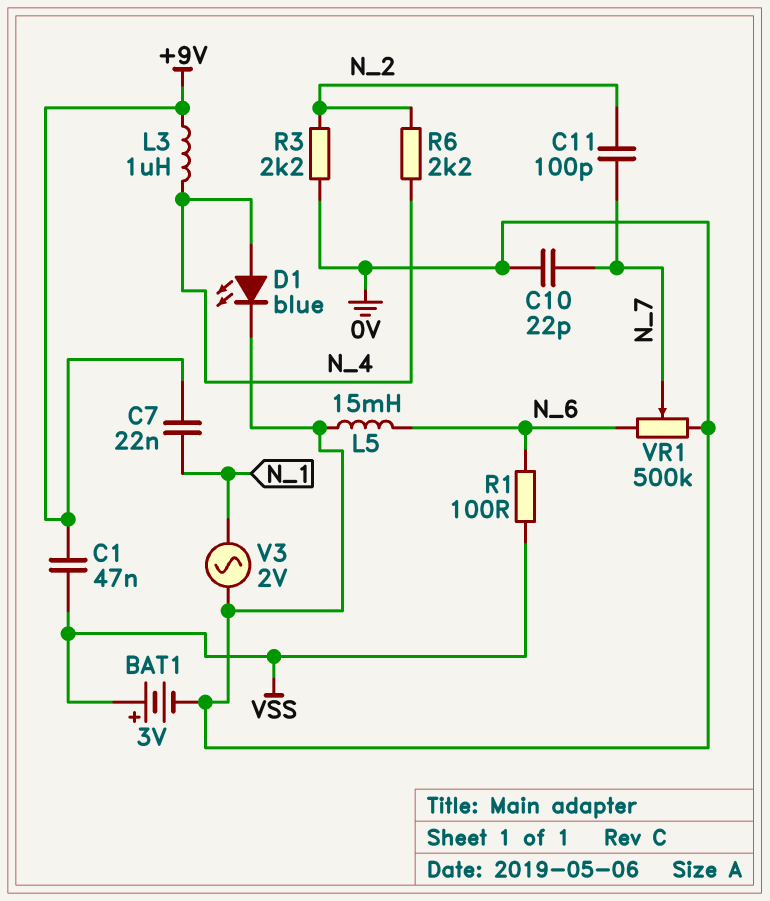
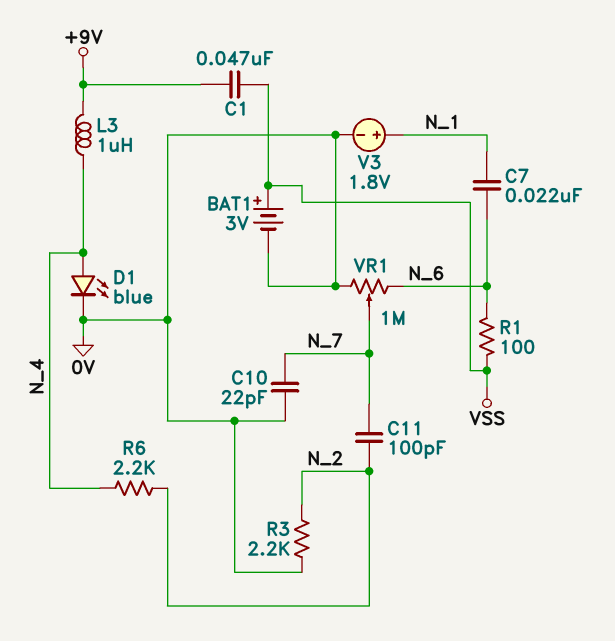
C7: 22nF (+9V, N_1) -> 22nF (N_1, N_6)
L5: 15mH (0V, N_6) -> none
V3: AC 2V (0V, N_1) -> 1.8V (plus N_1, minus 0V)
VR1: 500k (0V, N_6, wiper N_7) -> 1M (0V, N_6, wiper N_7)

